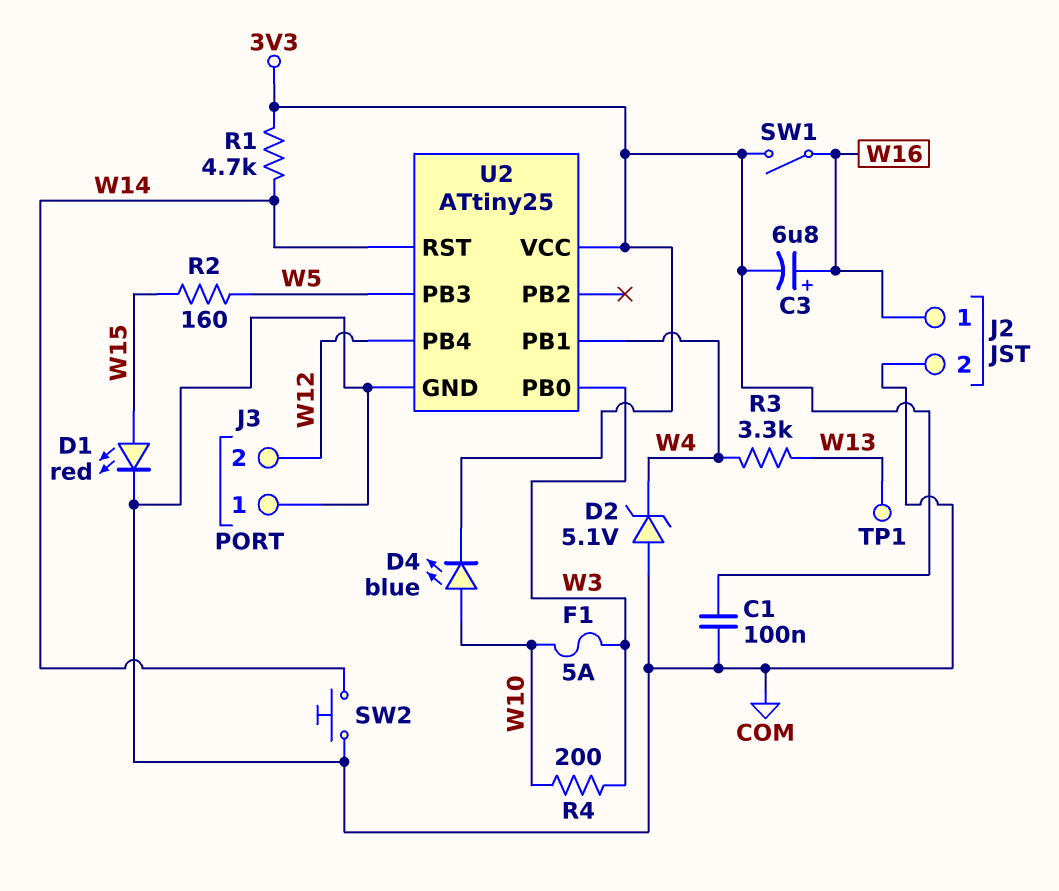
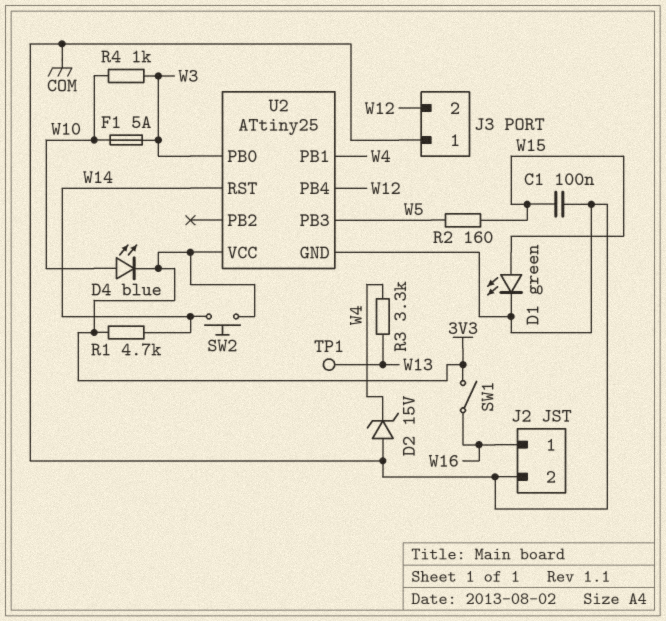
C1: 100nF (3V3, COM) -> 100nF (COM, W15)
C3: 6.8uF (plus W16, minus 3V3) -> none
D1: LED red (A W15, K COM) -> LED green (A W15, K COM)
D2: zener 5.1V (A COM, K W4) -> zener 15V (A COM, K W4)
R4: 200 (W3, W10) -> 1k (W3, W10)
SW2: button (COM, W14) -> button (3V3, W14)

